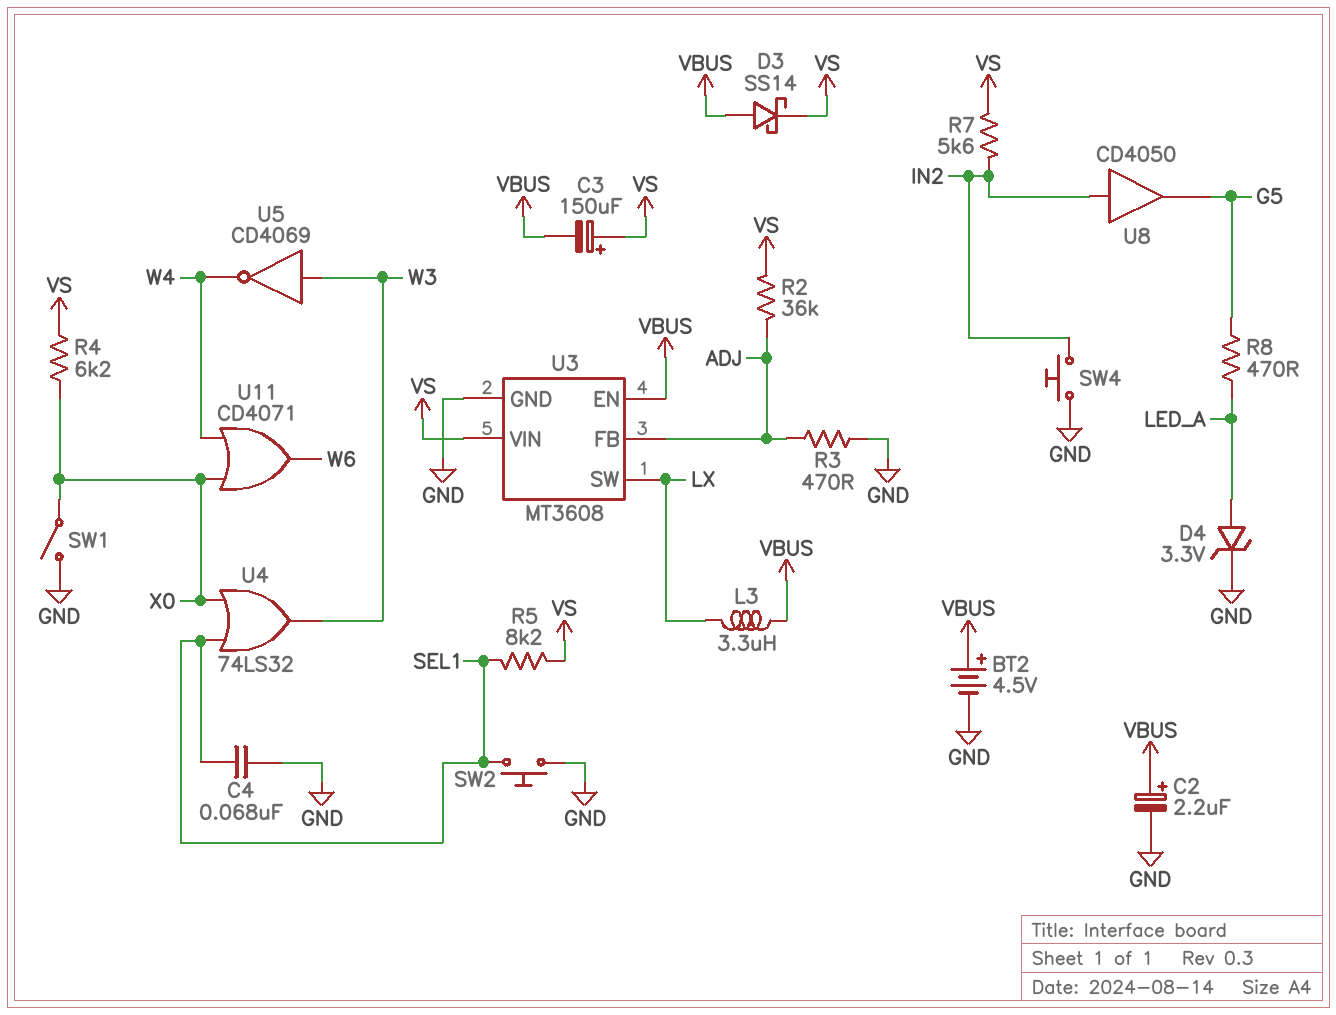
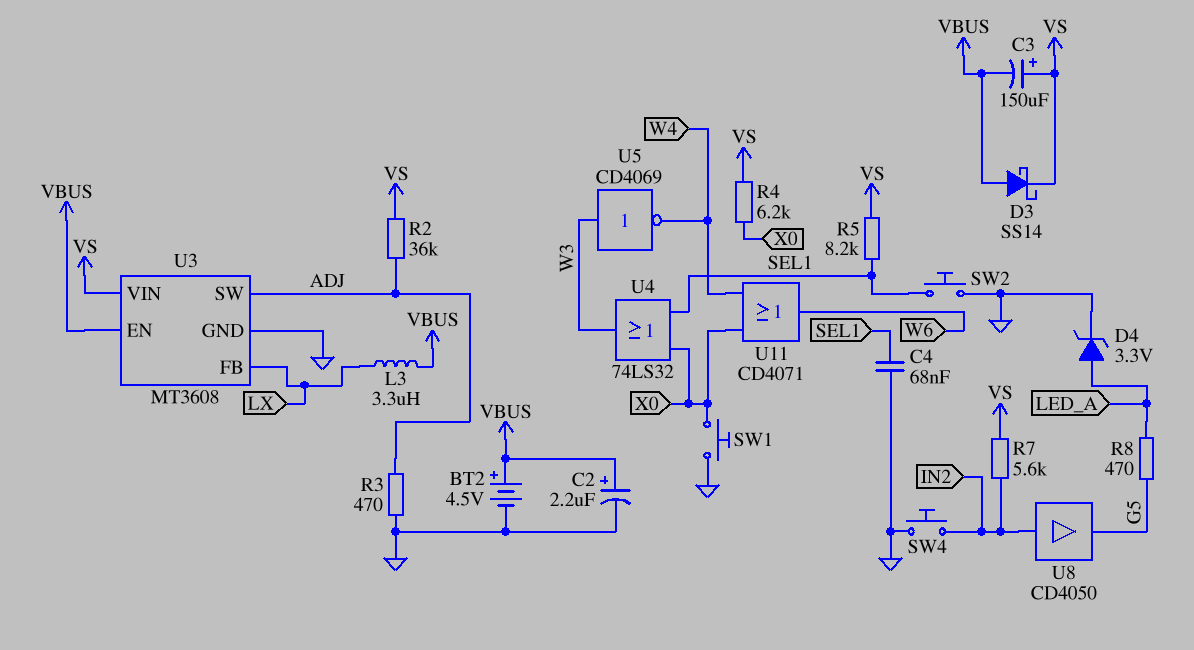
SW1: switch (GND, X0) -> button (GND, X0)
U3 pin FB: ADJ -> LX
U3 pin SW: LX -> ADJ

